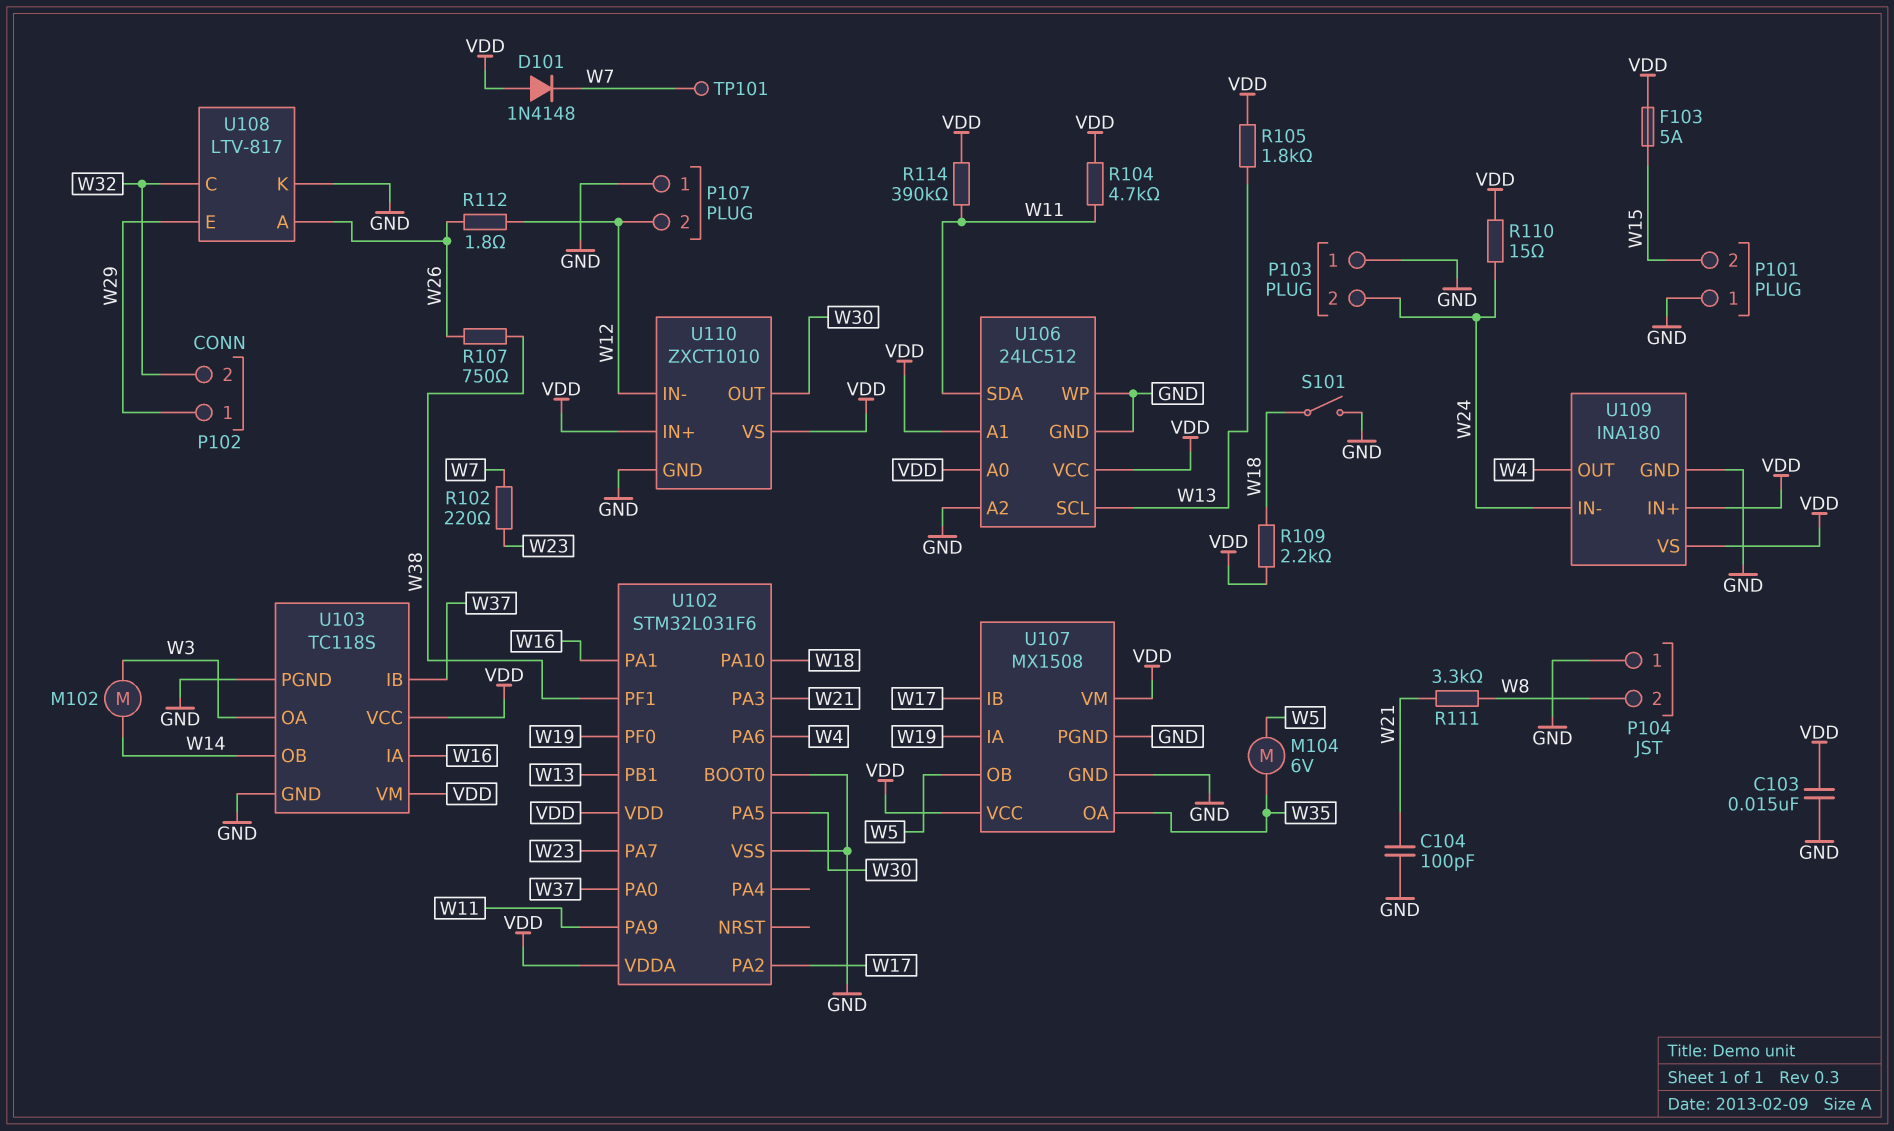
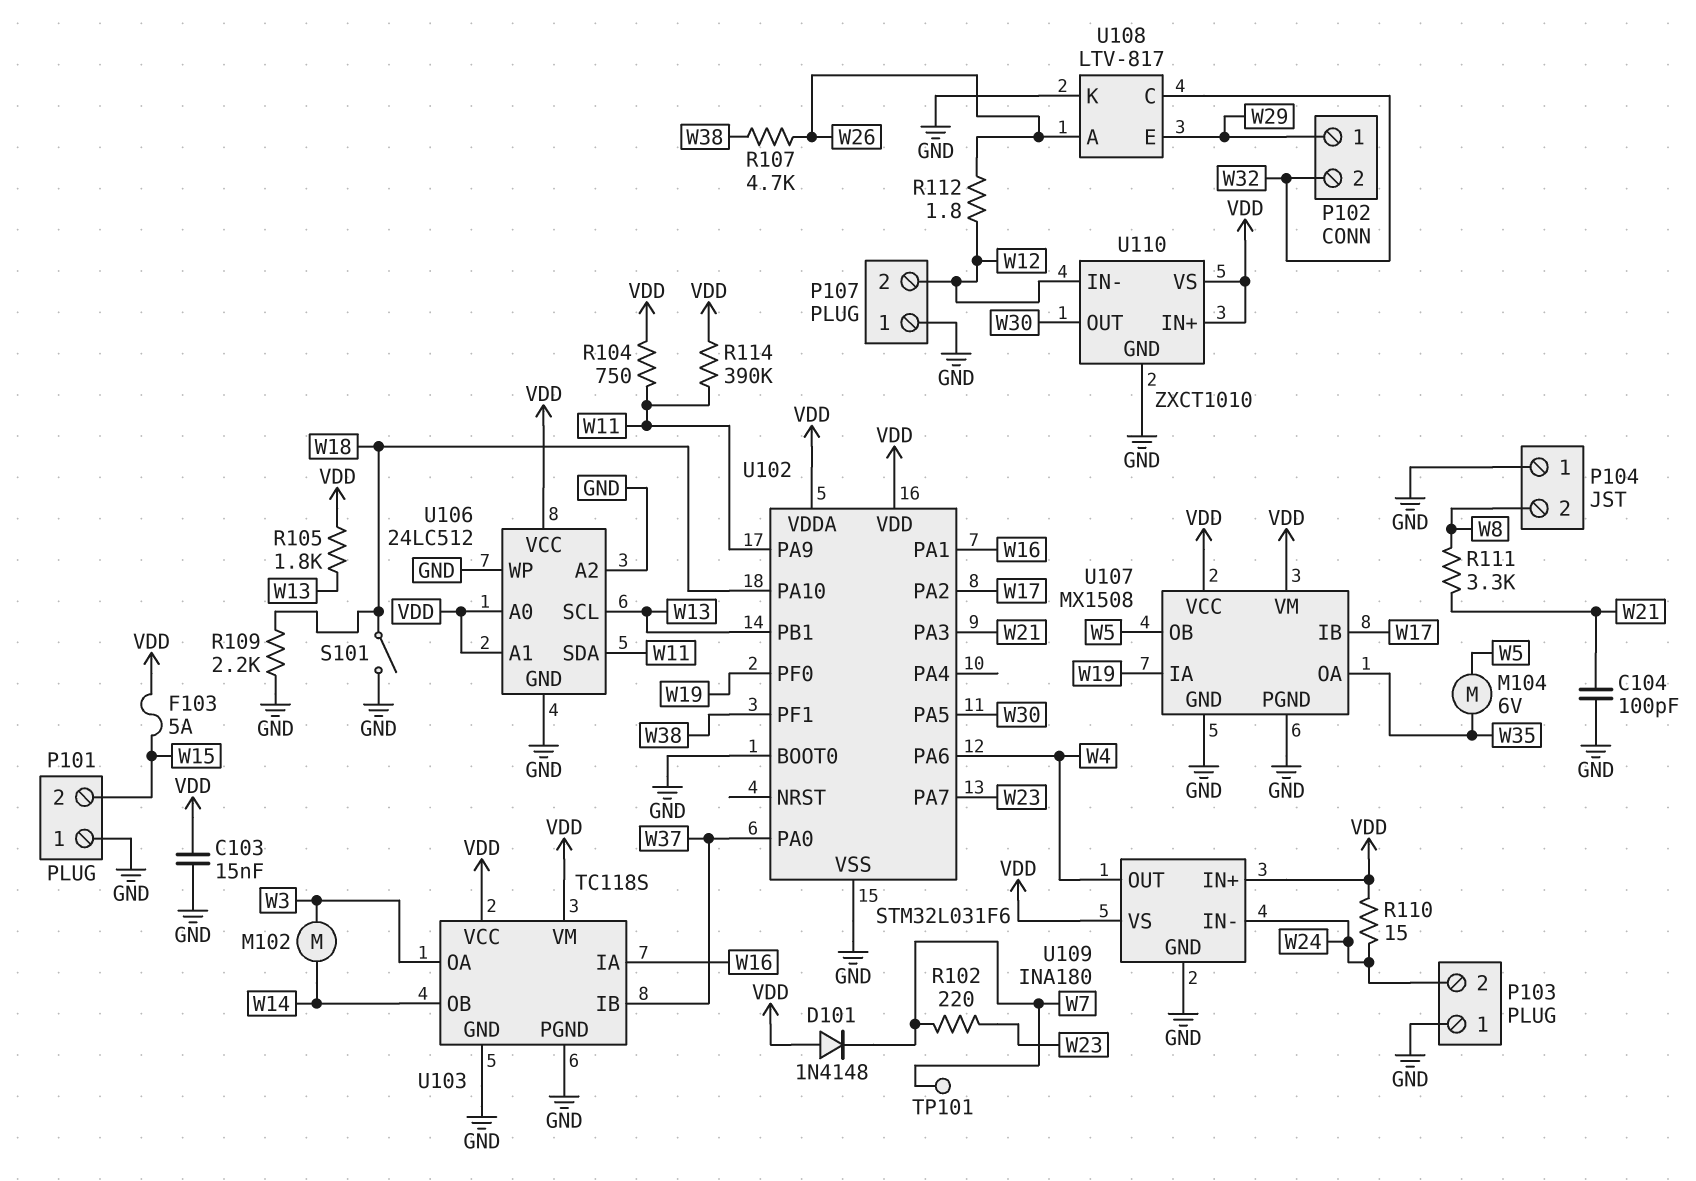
R104: 4.7k (VDD, W11) -> 750 (VDD, W11)
R107: 750 (W26, W38) -> 4.7k (W26, W38)
R109: 2.2k (VDD, W18) -> 2.2k (GND, W18)

